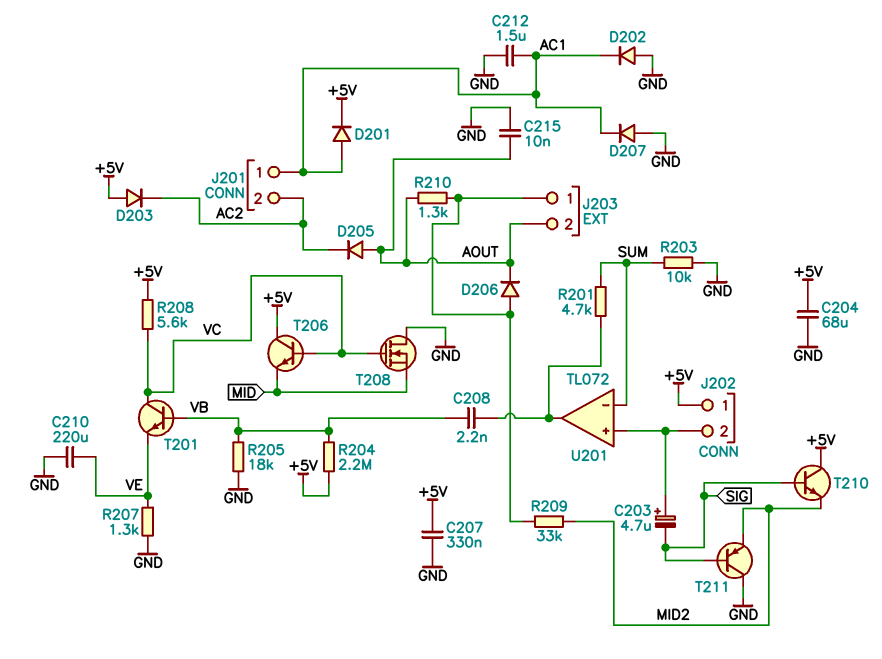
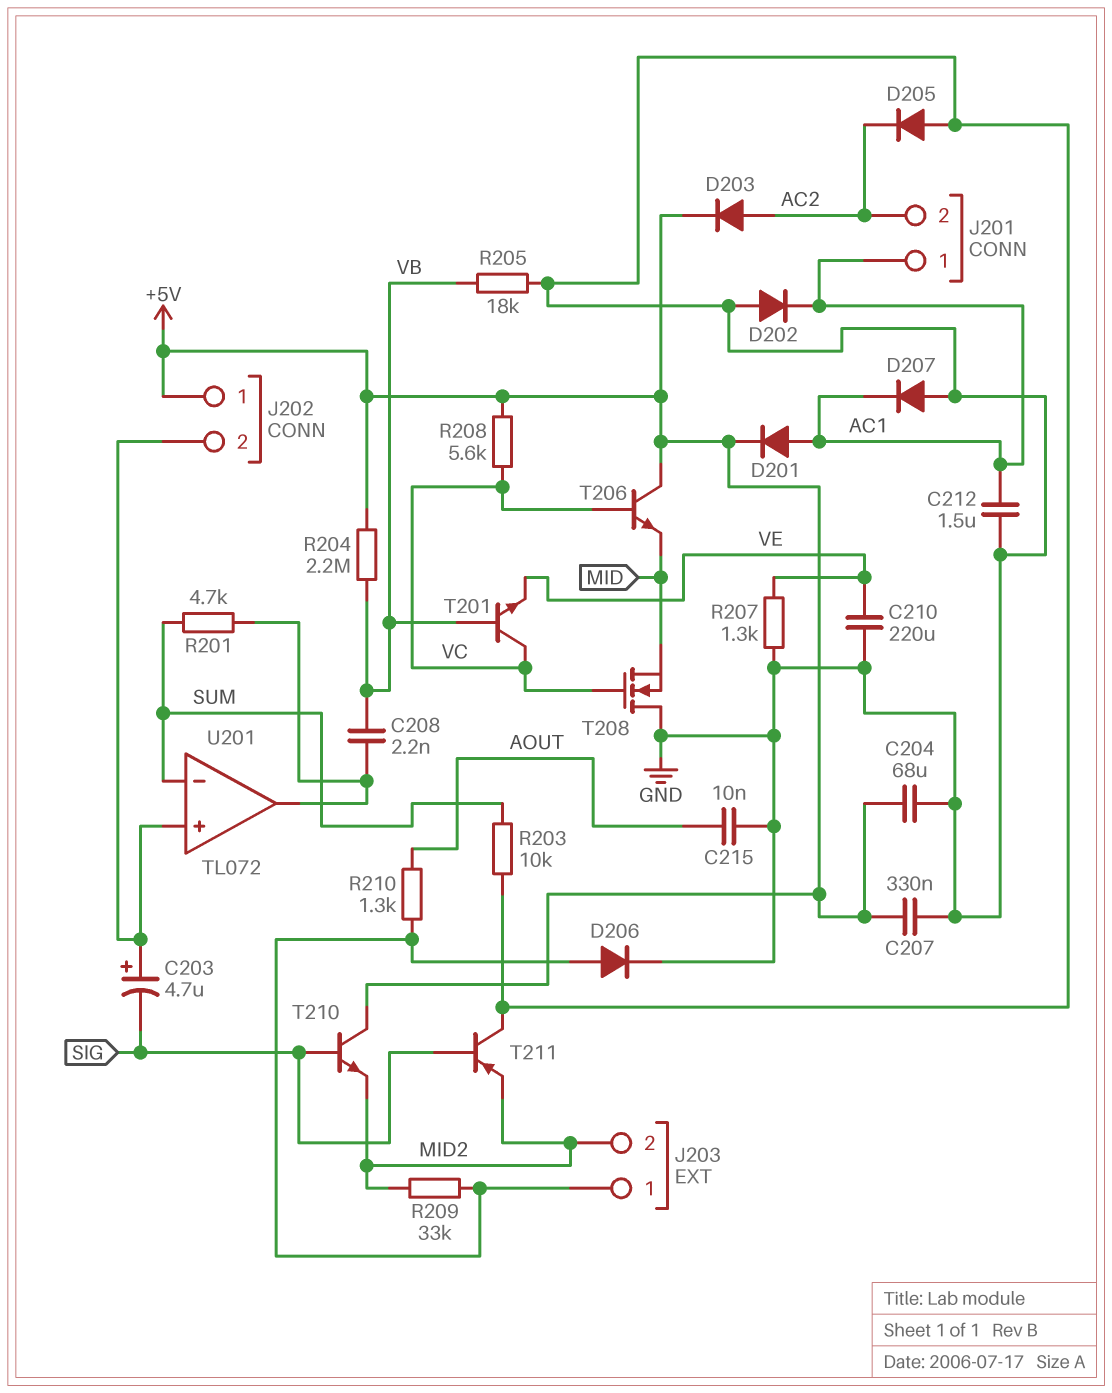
D203: diode (A +5V, K AC2) -> diode (A AC2, K +5V)
D205: diode (A AOUT, K AC2) -> diode (A GND, K AC2)
D206: diode (A J203/1, K AOUT) -> diode (A J203/1, K GND)
J203 pin 2: AOUT -> MID2

